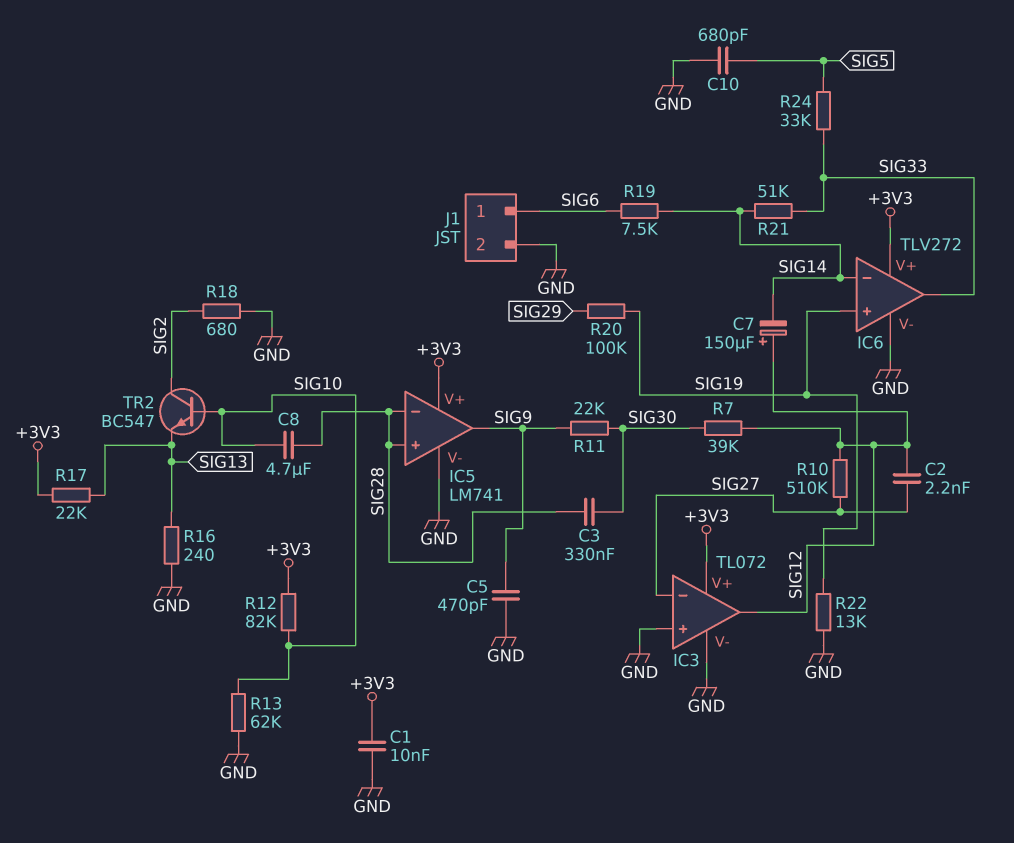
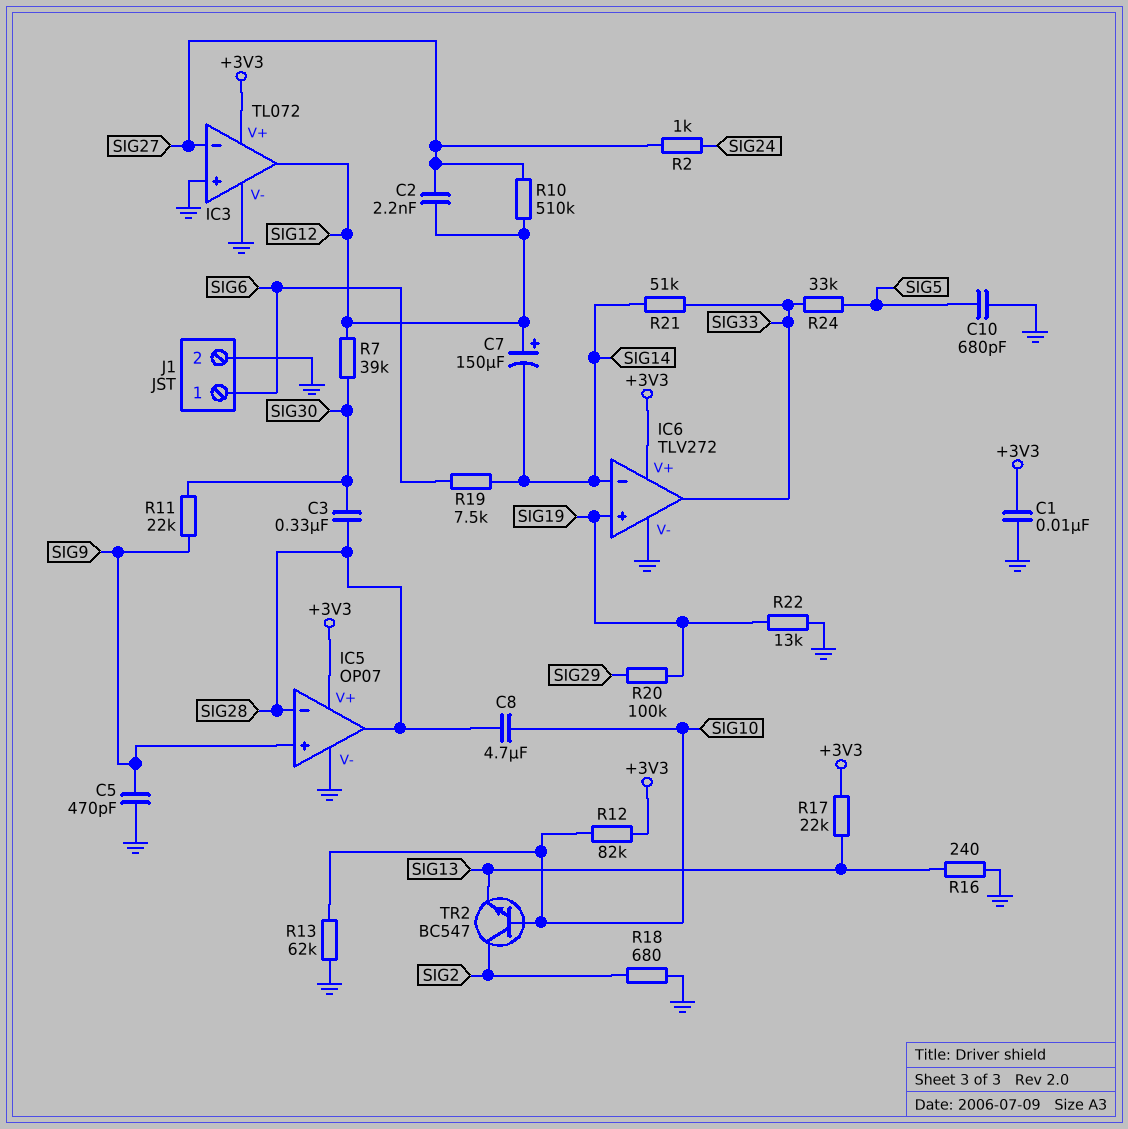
IC5: LM741 -> OP07
IC5 pin in+: SIG28 -> SIG9
IC5 pin out: SIG9 -> SIG28
R2: none -> 1k (SIG24, SIG27)

